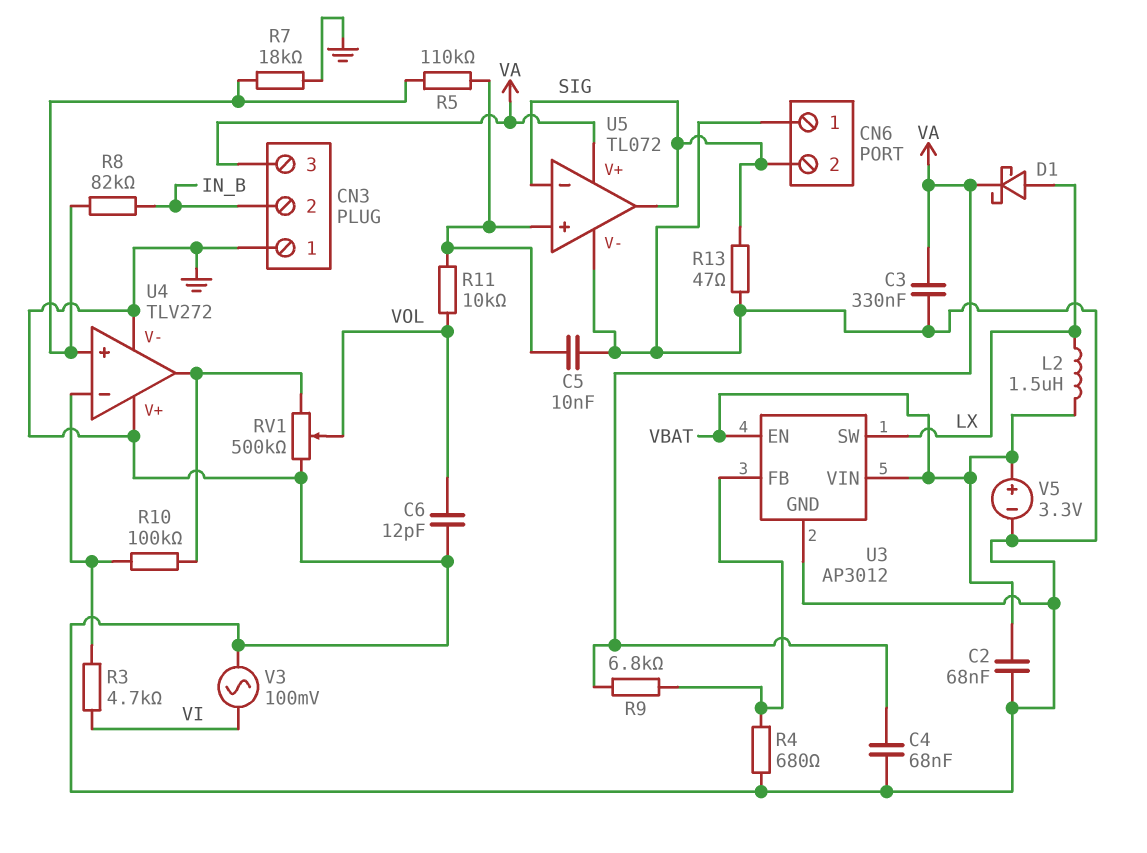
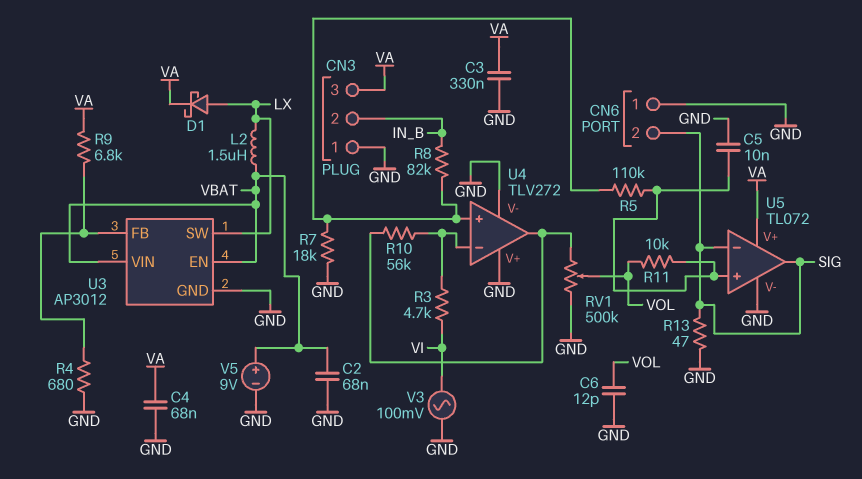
R10: 100k (U4/in-, U4/out) -> 56k (U4/in-, U4/out)
V5: 3.3V (plus VBAT, minus GND) -> 9V (plus VBAT, minus GND)

